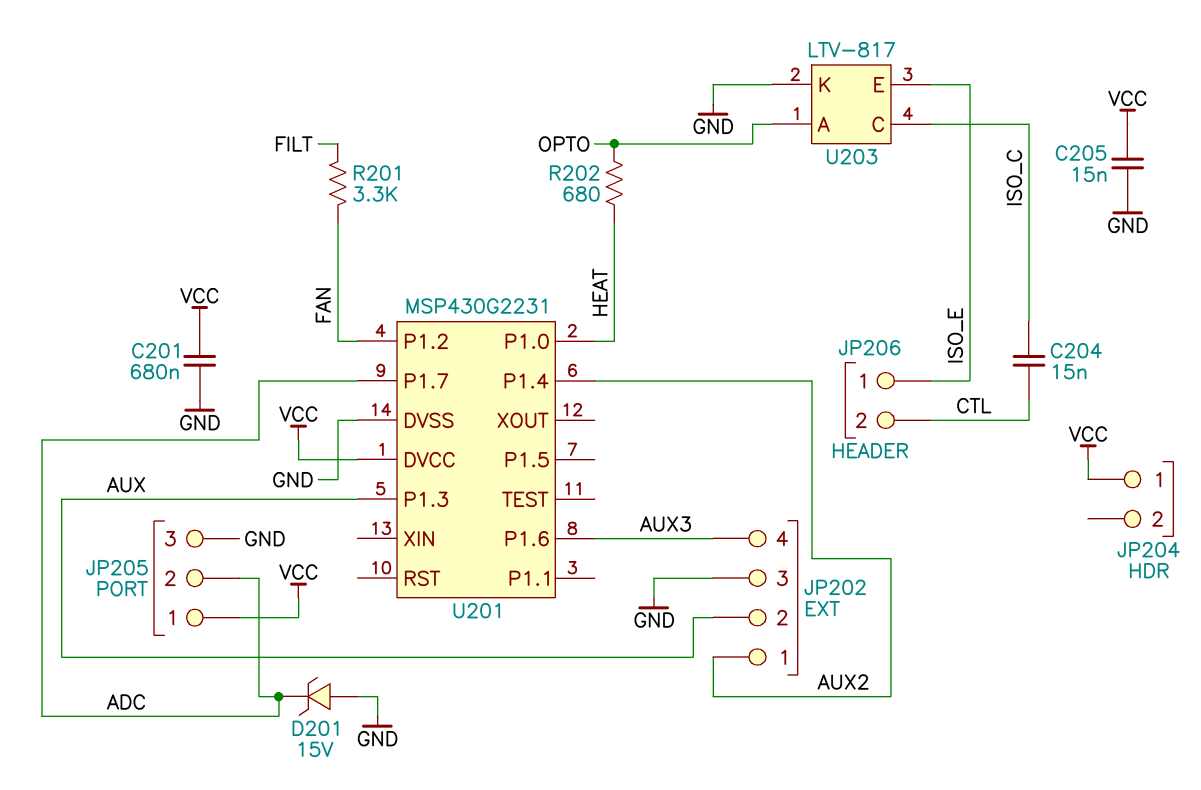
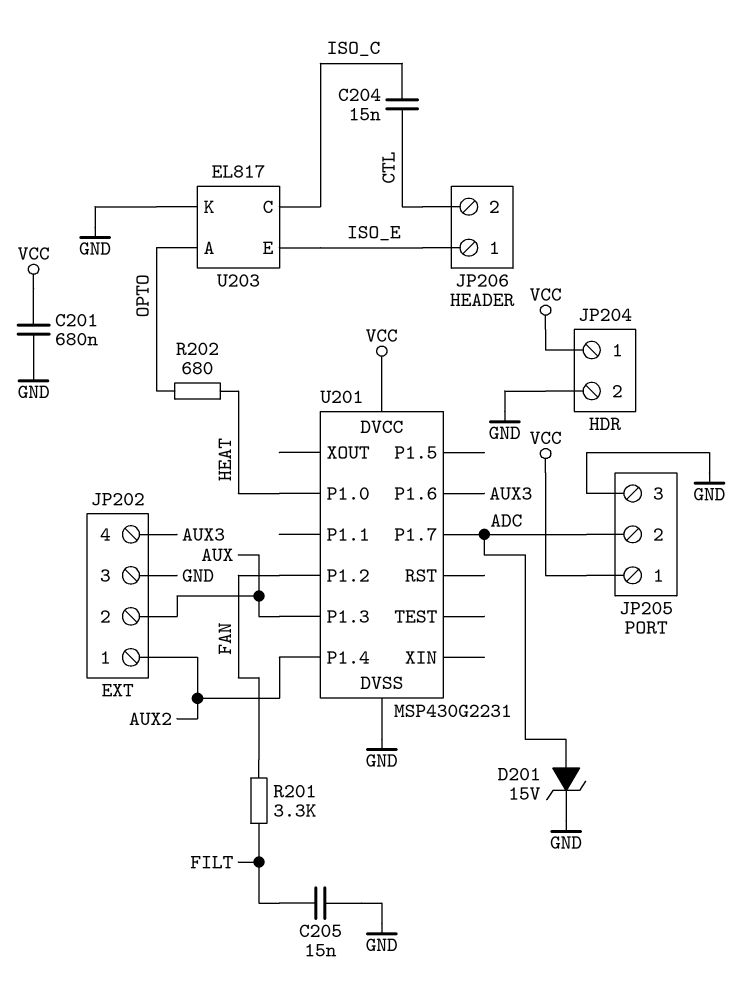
C205: 15nF (GND, VCC) -> 15nF (FILT, GND)
D201: zener 15V (A GND, K ADC) -> zener 15V (A ADC, K GND)
JP204 pin 2: none -> GND
U203: LTV-817 -> EL817

